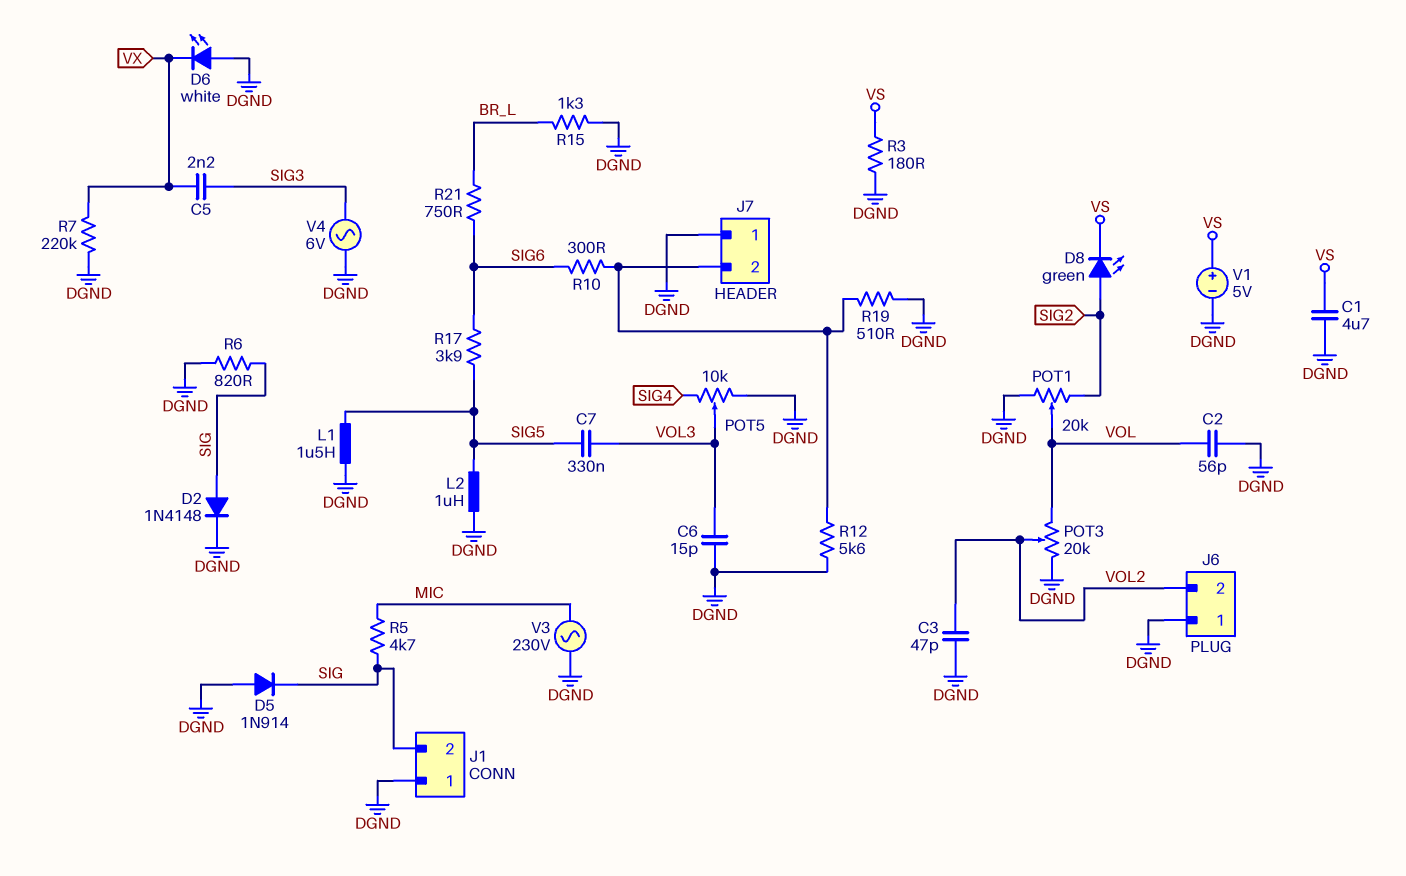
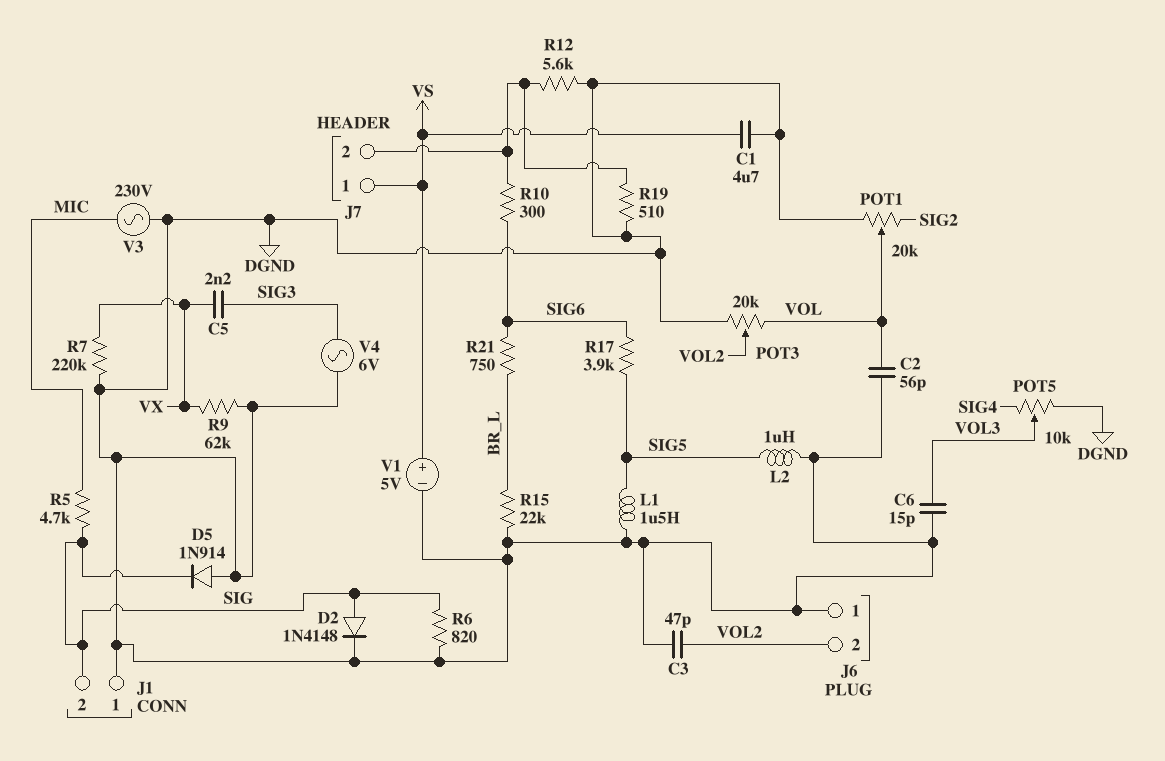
C7: 330nF (SIG5, VOL3) -> none
D6: LED white (A DGND, K VX) -> none
D8: LED green (A SIG2, K VS) -> none
J7 pin 1: DGND -> VS
R3: 180 (DGND, VS) -> none
R9: none -> 62k (DGND, VX)
R15: 1.3k (BR_L, DGND) -> 22k (BR_L, DGND)

